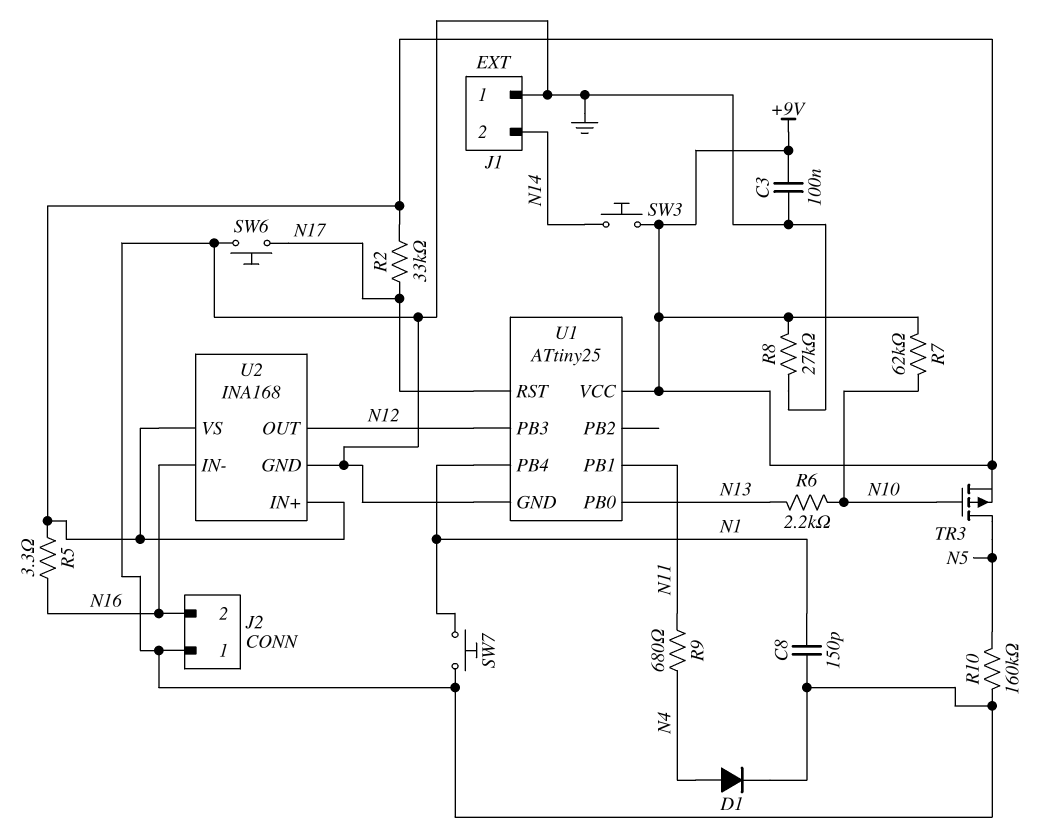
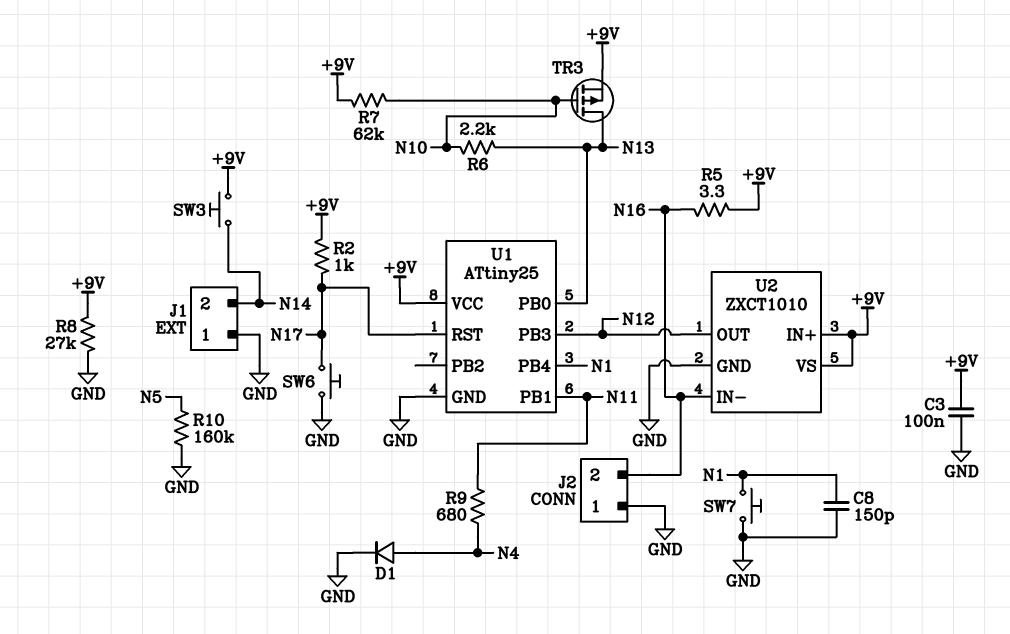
R2: 33k (+9V, N17) -> 1k (+9V, N17)
TR3: PMOS (G N10, D N5, S +9V) -> PMOS (G N10, D N13, S +9V)
U2: INA168 -> ZXCT1010

